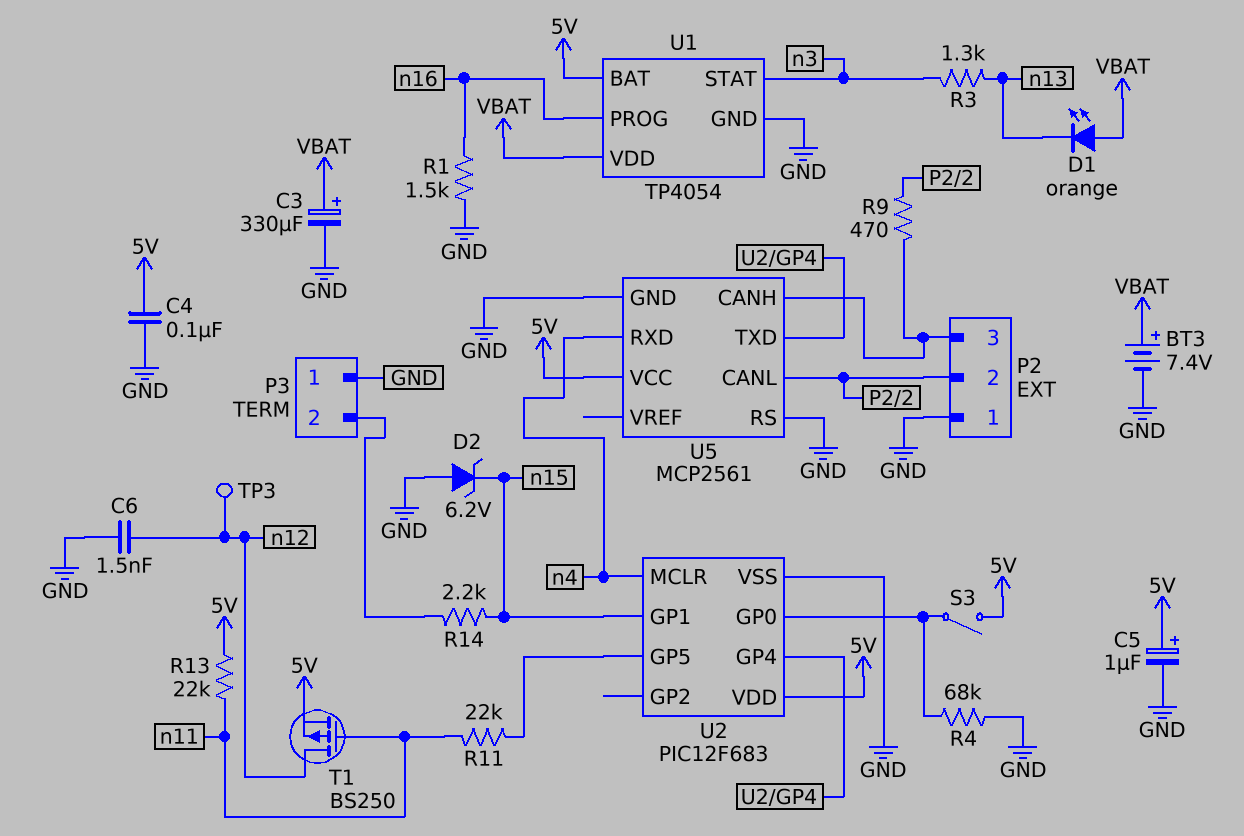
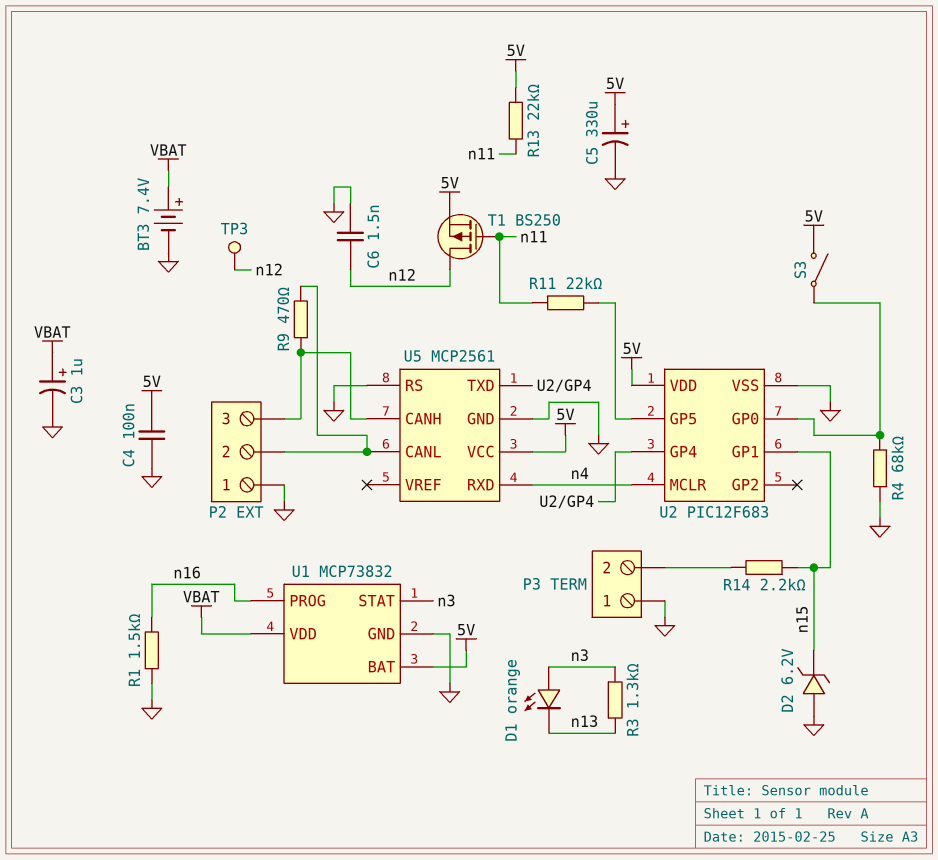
C3: 330uF (plus VBAT, minus GND) -> 1uF (plus VBAT, minus GND)
C5: 1uF (plus 5V, minus GND) -> 330uF (plus 5V, minus GND)
D1: LED orange (A VBAT, K n13) -> LED orange (A n3, K n13)
U1: TP4054 -> MCP73832

